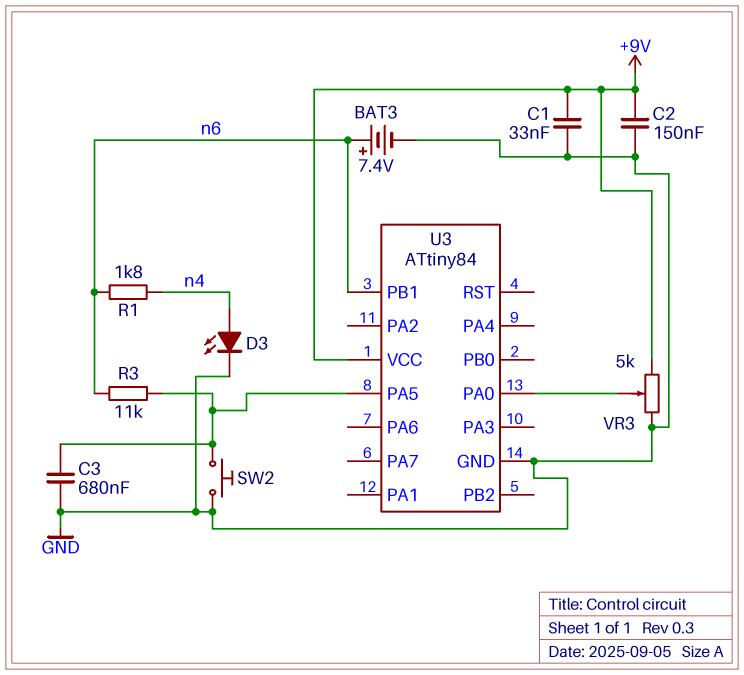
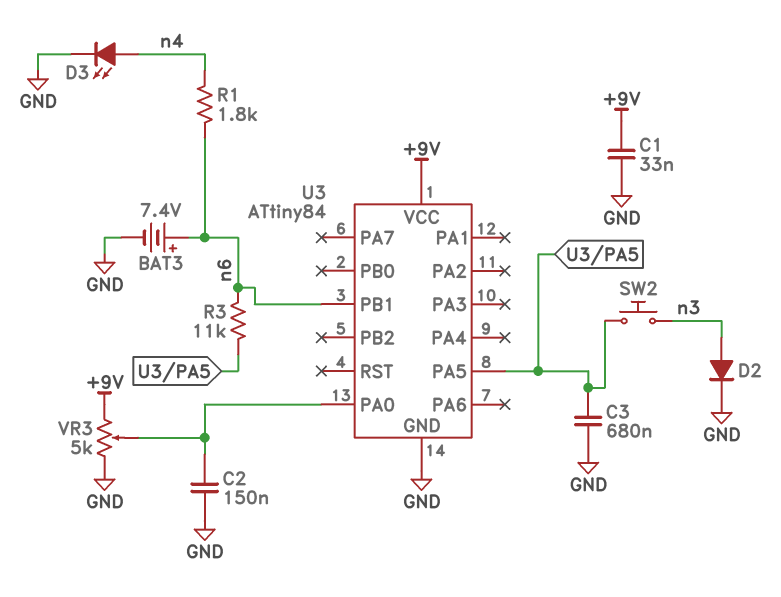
C2: 150nF (+9V, GND) -> 150nF (GND, U3/PA0)
D2: none -> diode (A n3, K GND)
SW2: button (GND, U3/PA5) -> button (U3/PA5, n3)

